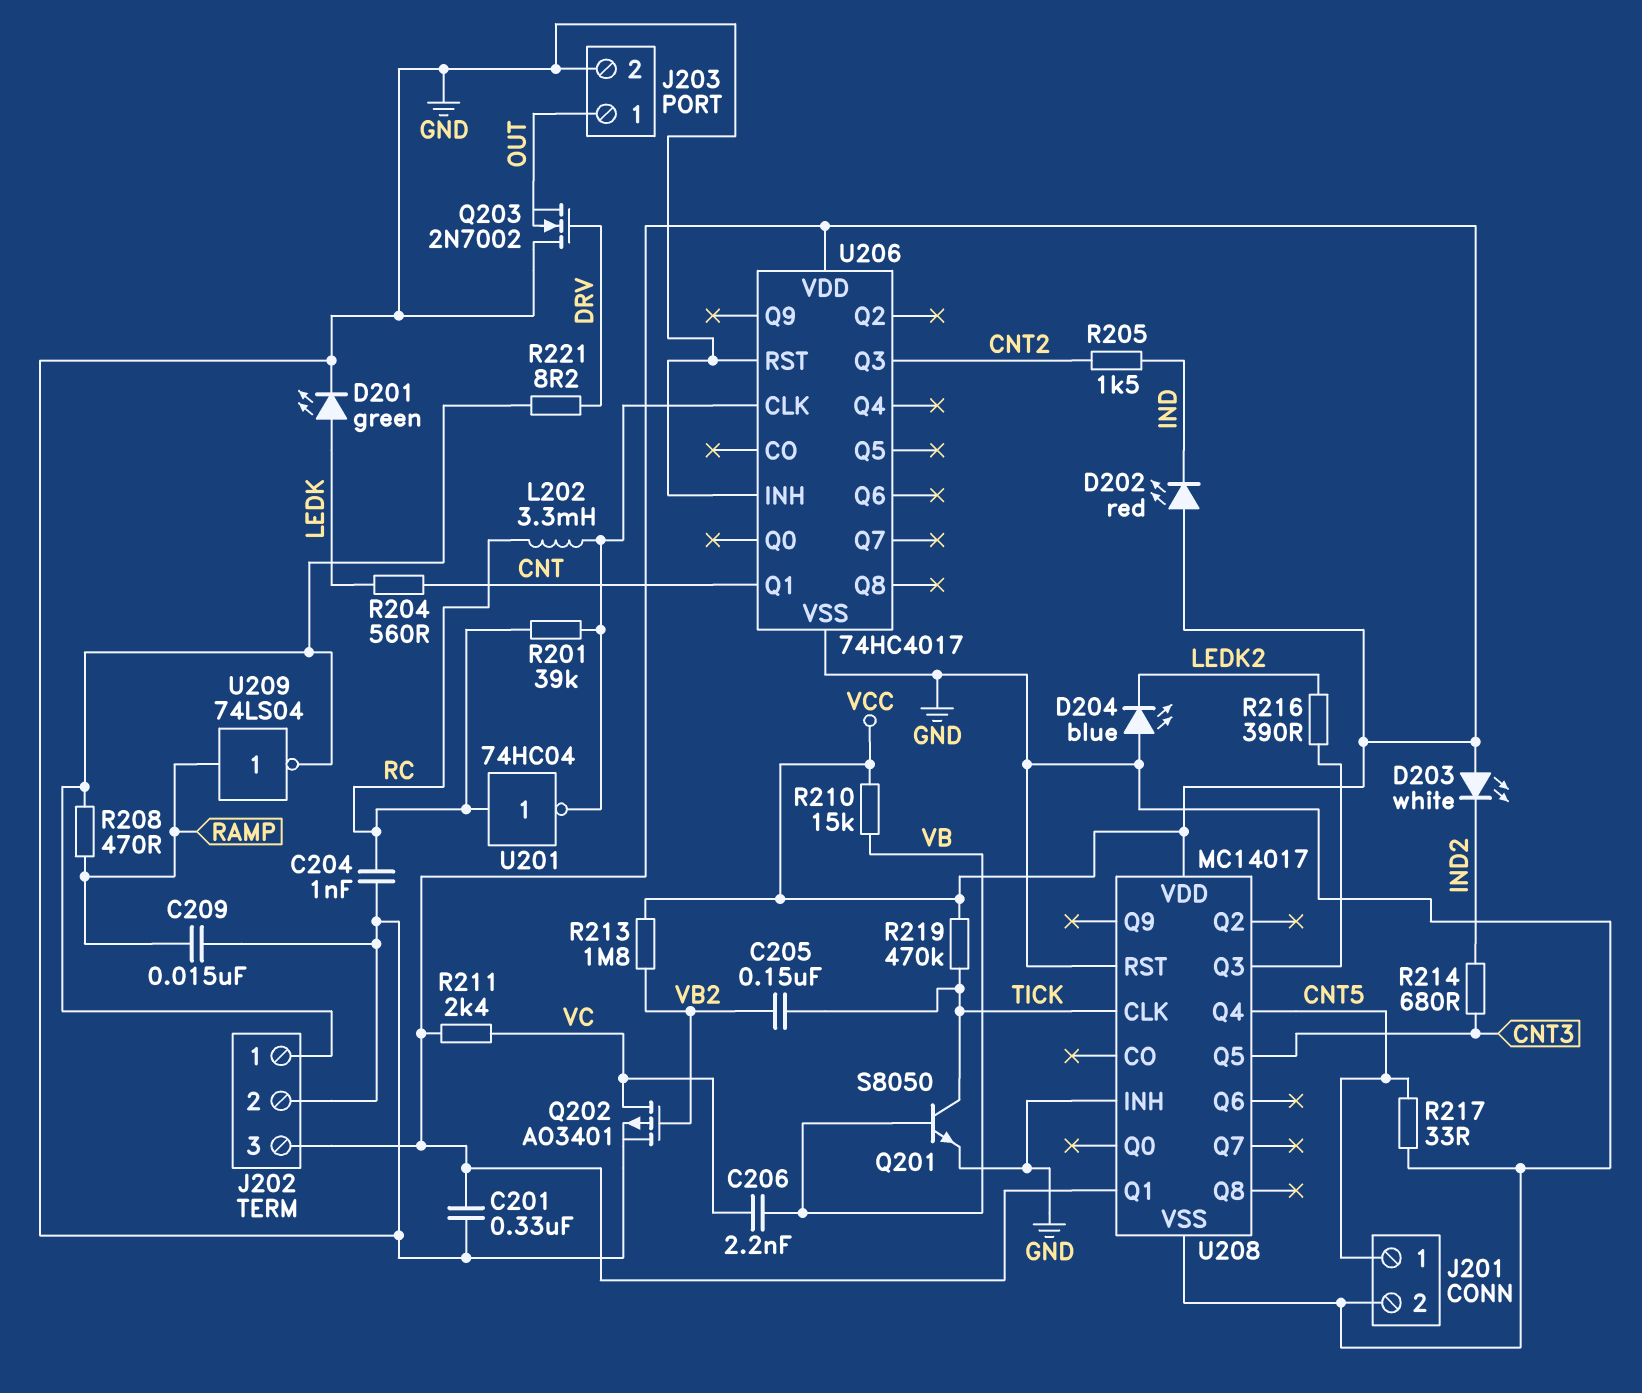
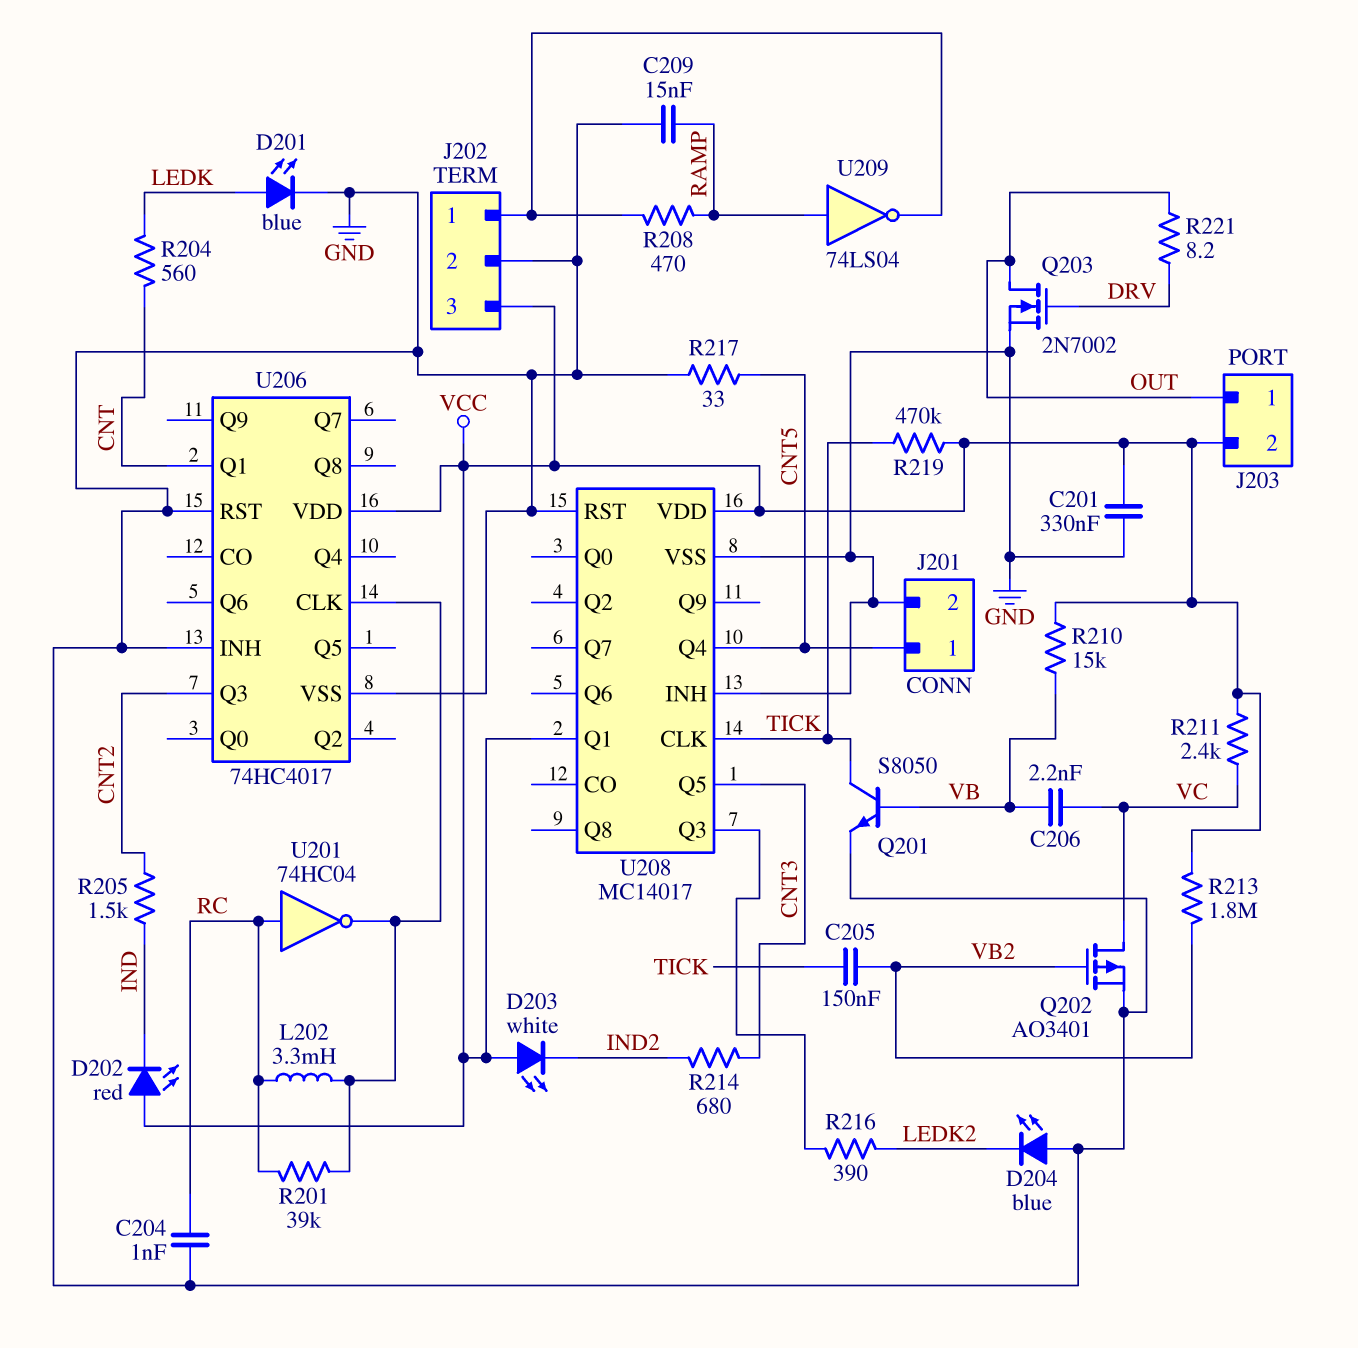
D201: LED green (A LEDK, K GND) -> LED blue (A LEDK, K GND)
J203 pin 2: GND -> VCC
Q203: NMOS 2N7002 (G DRV, D GND, S OUT) -> NMOS 2N7002 (G DRV, D OUT, S GND)
R221: 8.2 (DRV, J202/1) -> 8.2 (DRV, OUT)

